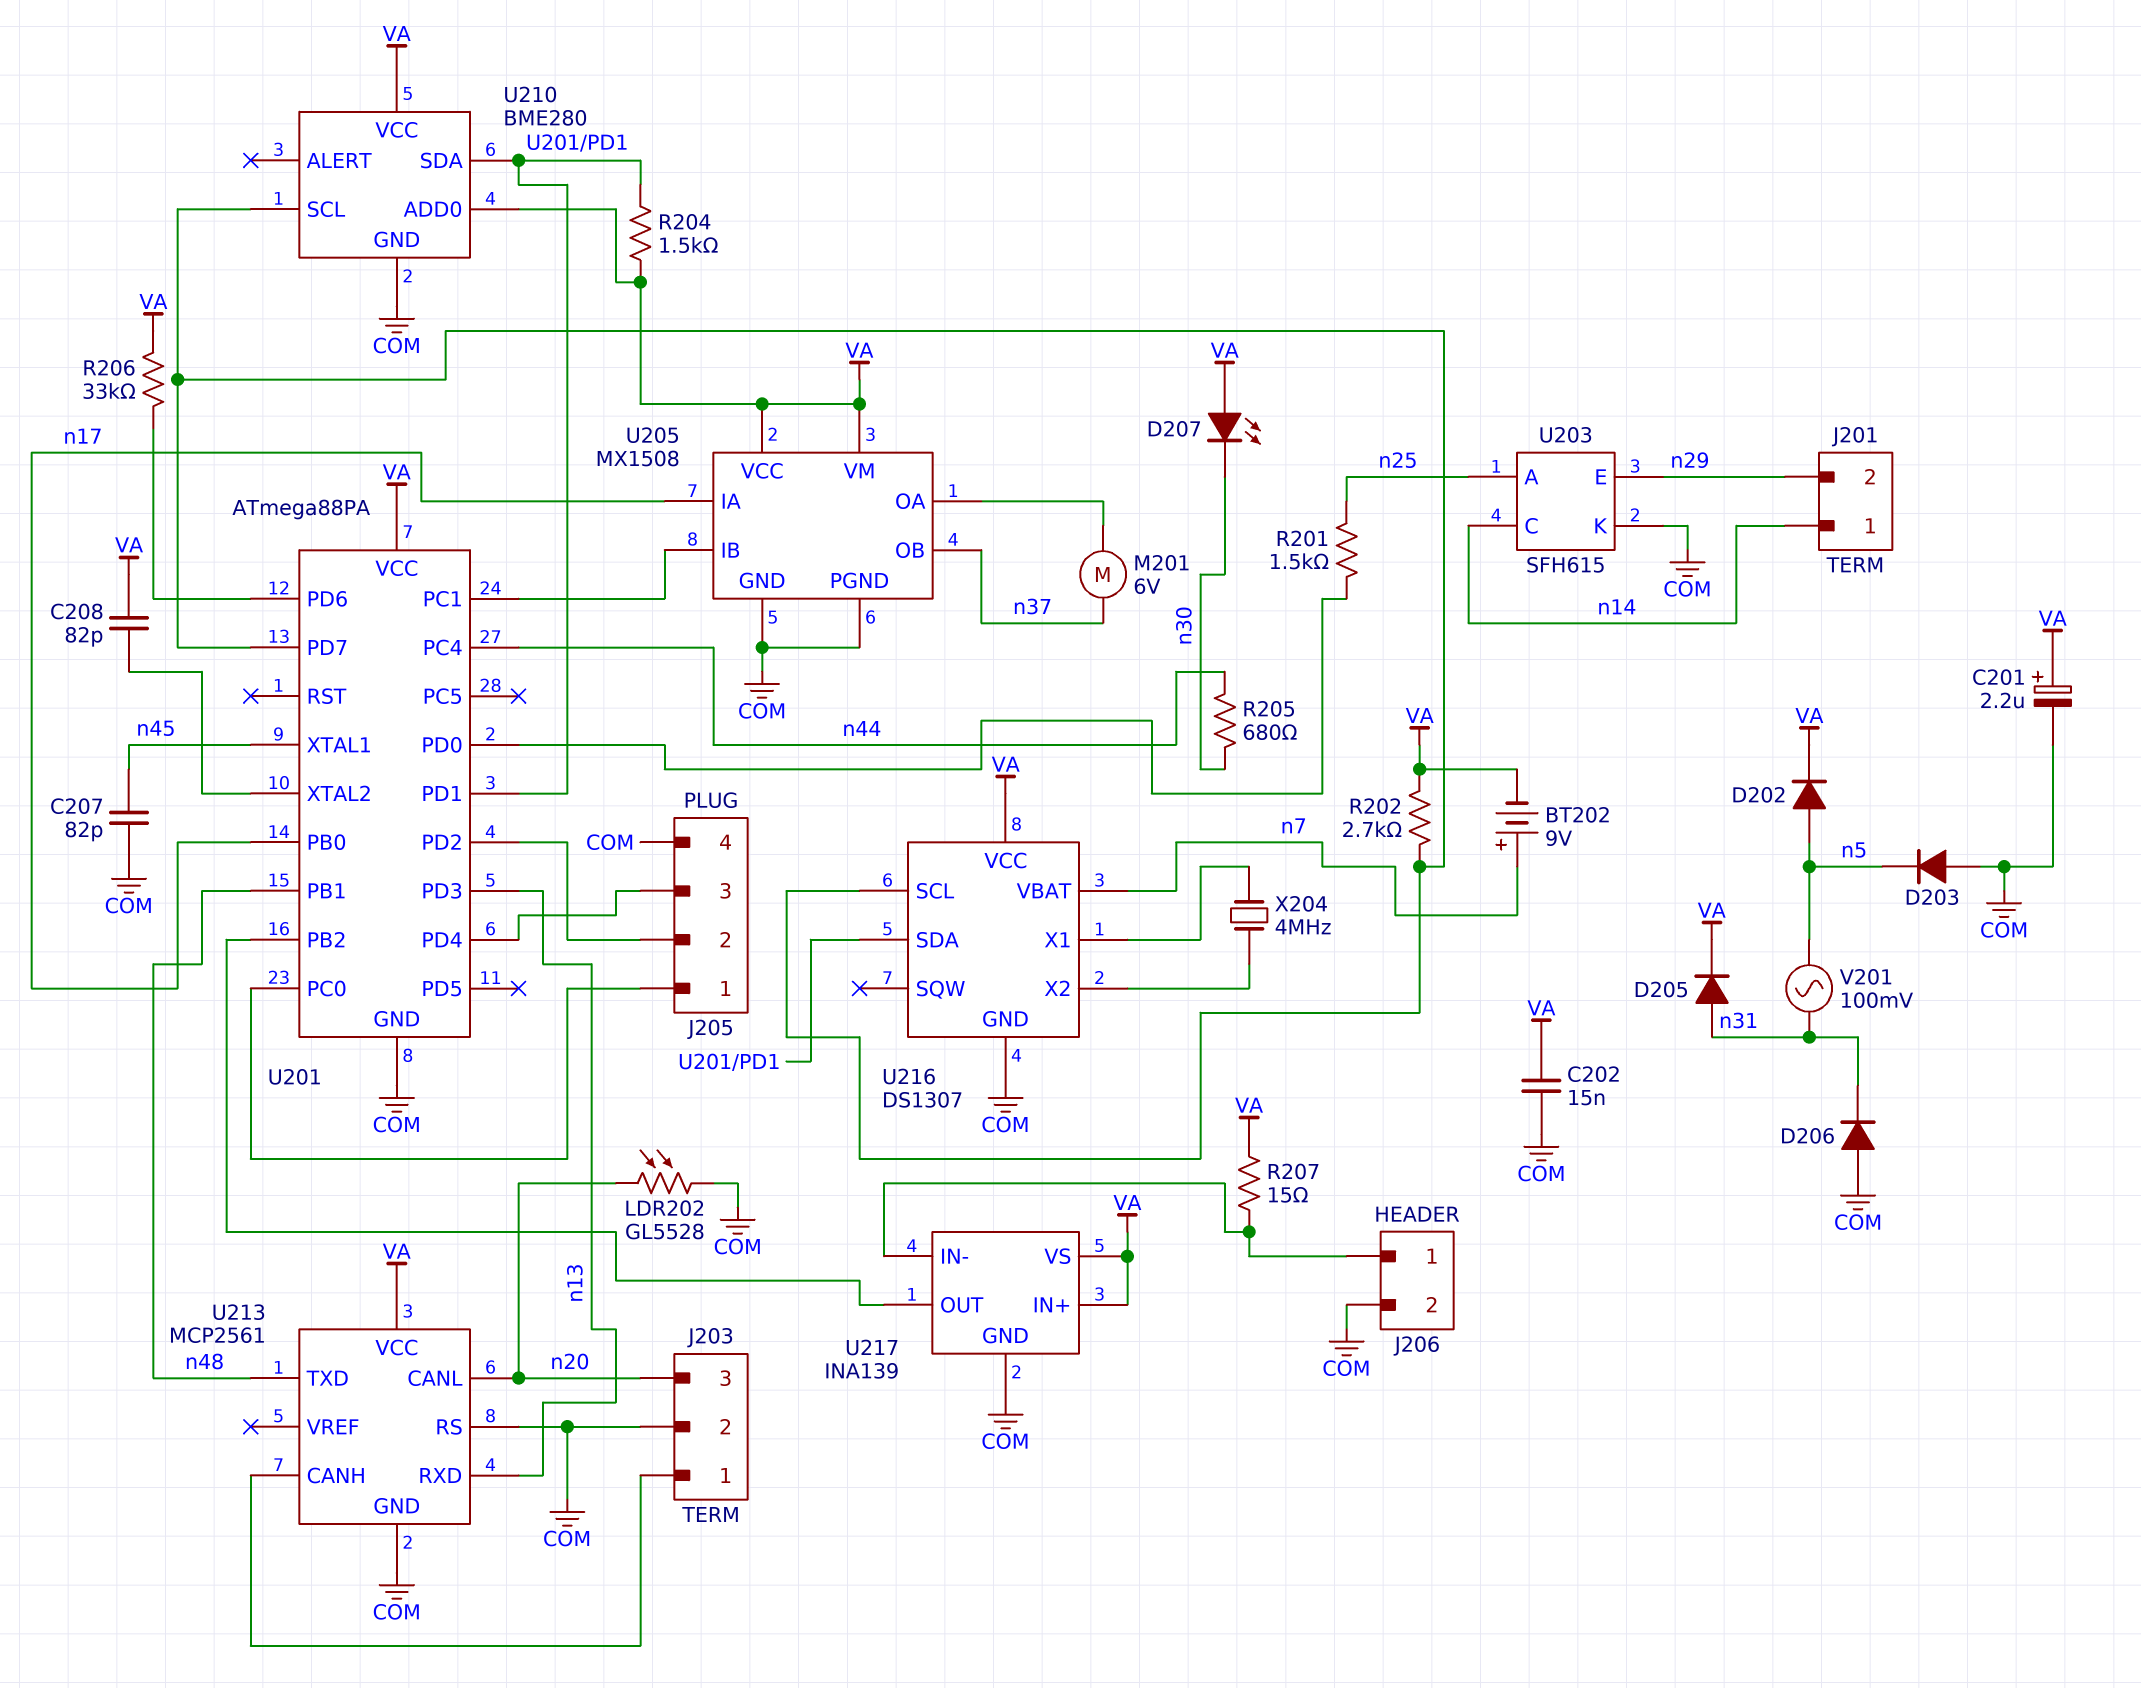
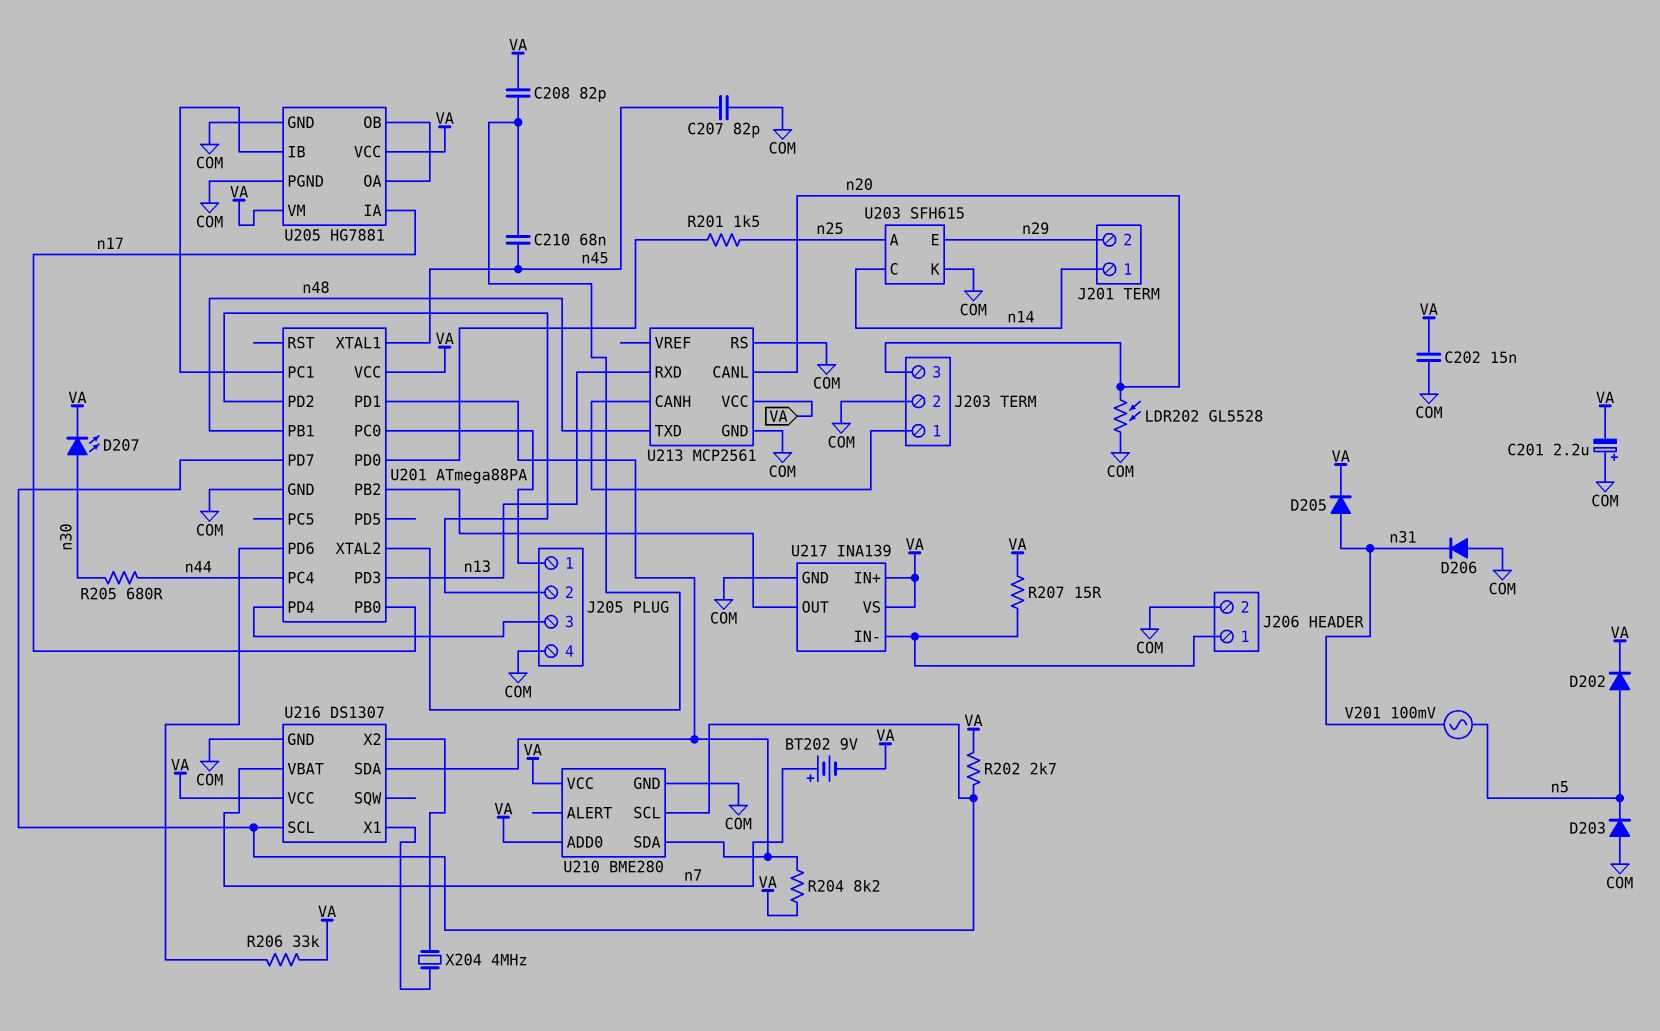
C201: 2.2uF (plus VA, minus COM) -> 2.2uF (plus COM, minus VA)
C210: none -> 68nF (U201/XTAL2, n45)
D207: LED (A VA, K n30) -> LED (A n30, K VA)
M201: motor 6V (U205/OA, n37) -> none
R204: 1.5k (U201/PD1, VA) -> 8.2k (U201/PD1, VA)
U205: MX1508 -> HG7881
U205 pin OB: n37 -> U205/OA

